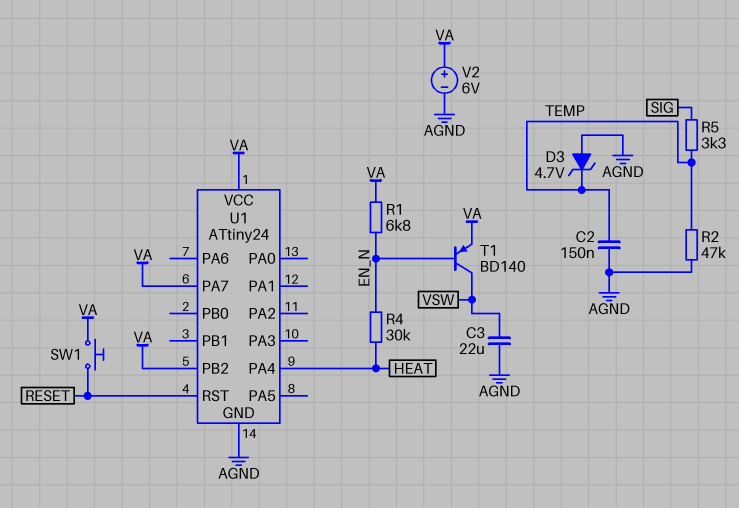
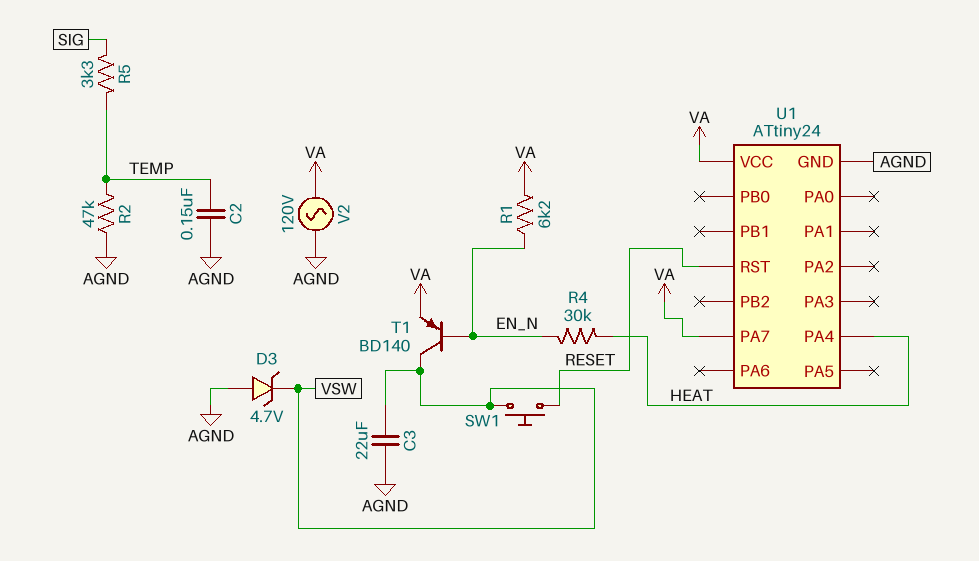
D3: zener 4.7V (A AGND, K TEMP) -> zener 4.7V (A AGND, K VSW)
R1: 6.8k (EN_N, VA) -> 6.2k (EN_N, VA)
SW1: button (RESET, VA) -> button (RESET, VSW)
U1 pin PB2: VA -> none
V2: 6V (plus VA, minus AGND) -> AC 120V (AGND, VA)

